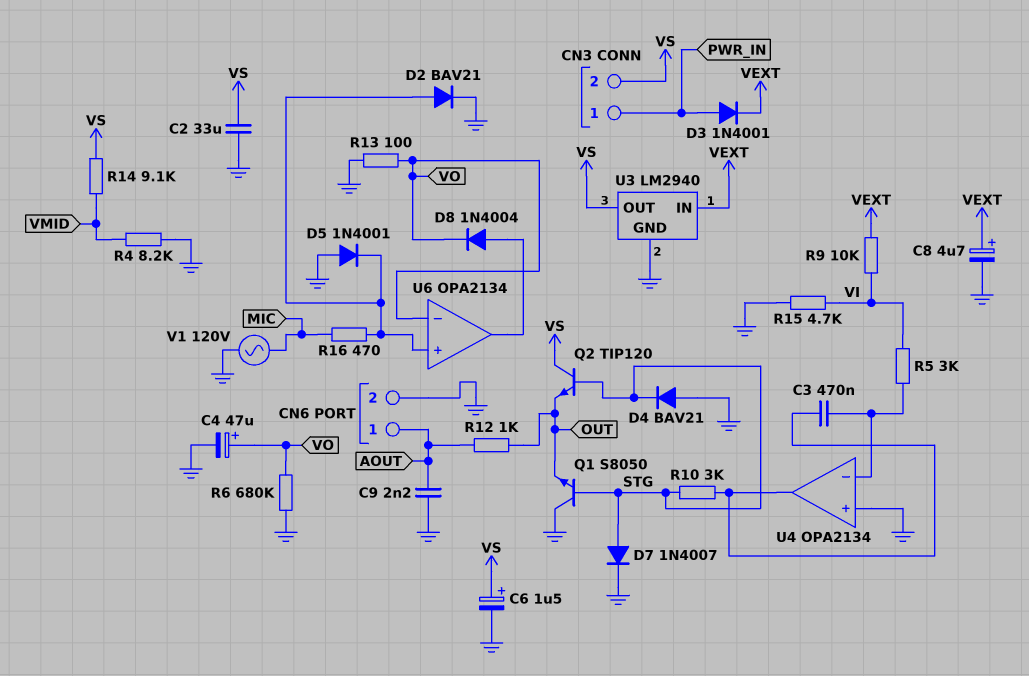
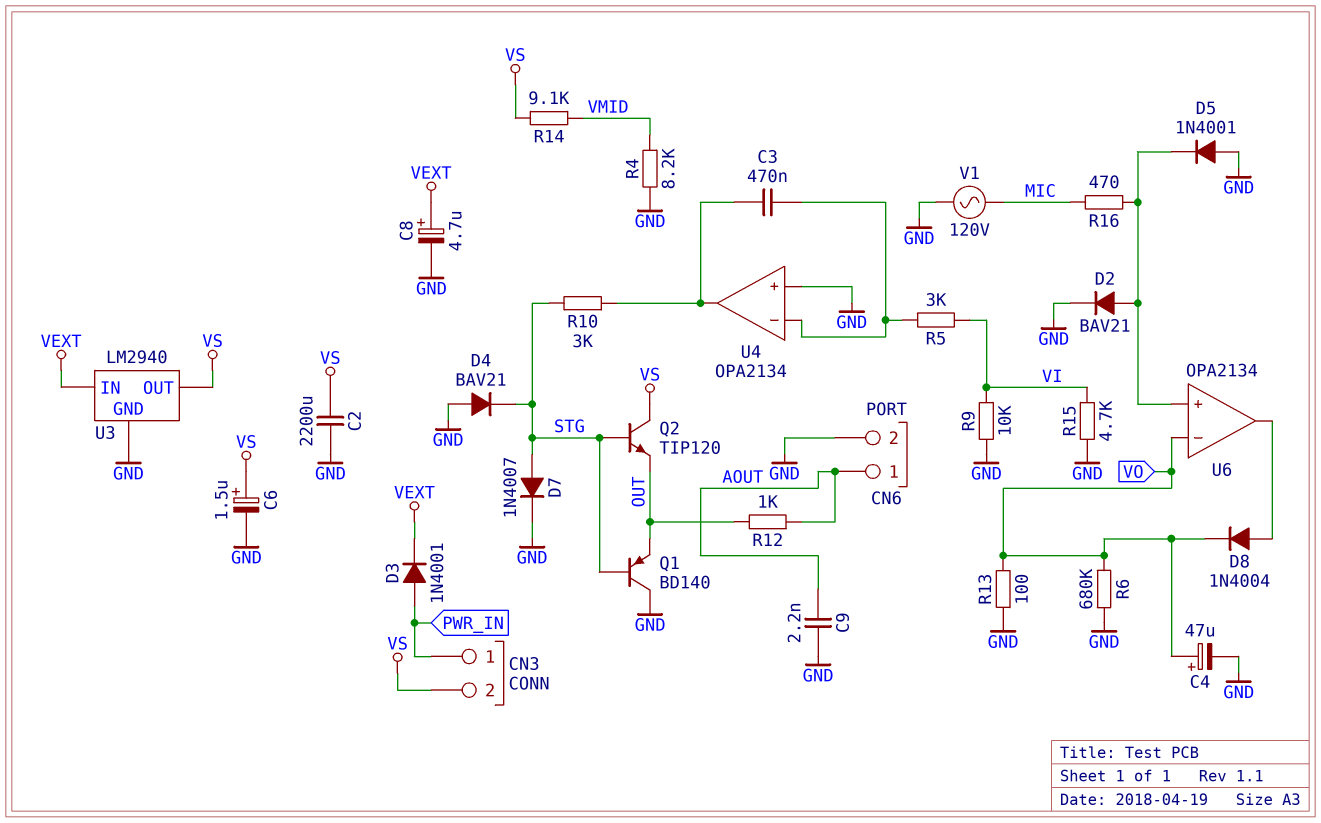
C2: 33uF (GND, VS) -> 2200uF (GND, VS)
Q1: NPN S8050 (B STG, C GND, E OUT) -> PNP BD140 (B STG, C GND, E OUT)
R9: 10k (VEXT, VI) -> 10k (GND, VI)

